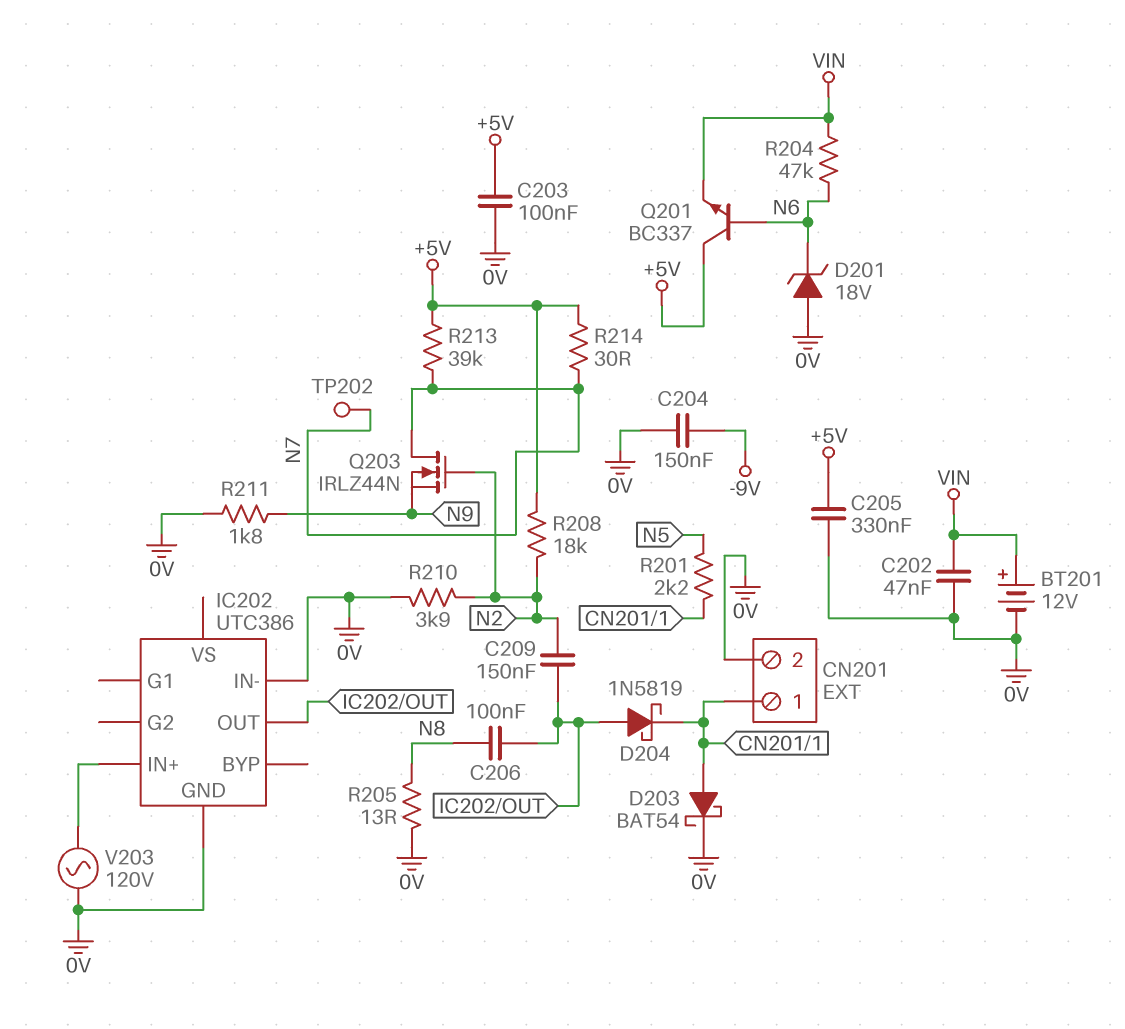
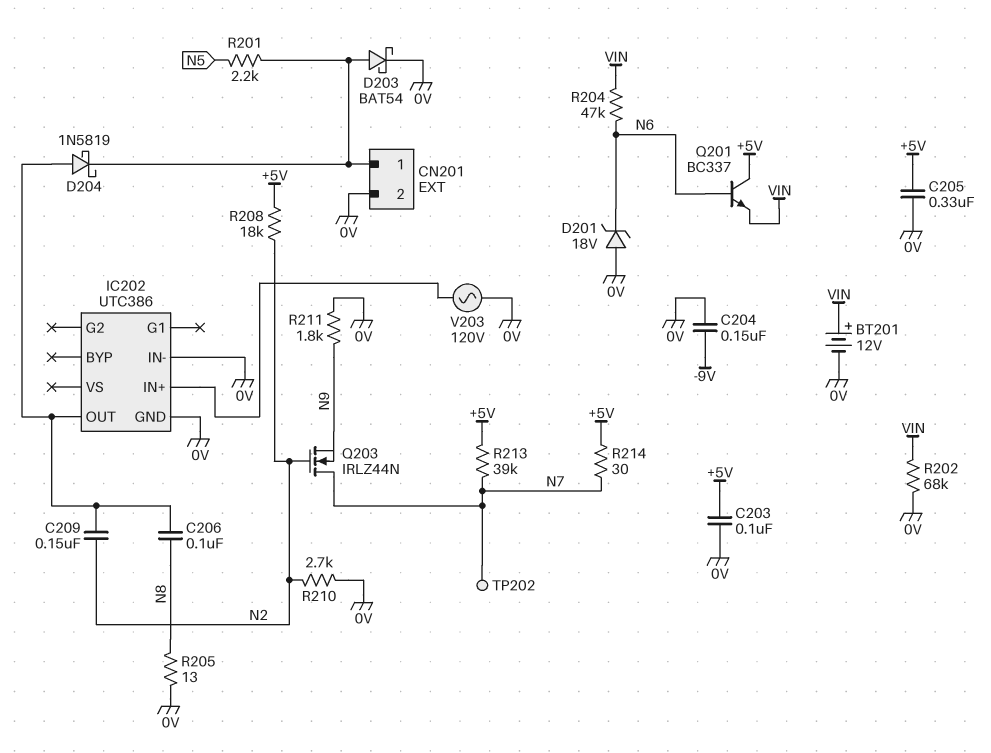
C202: 47nF (0V, VIN) -> none
R202: none -> 68k (0V, VIN)
R210: 3.9k (0V, N2) -> 2.7k (0V, N2)

